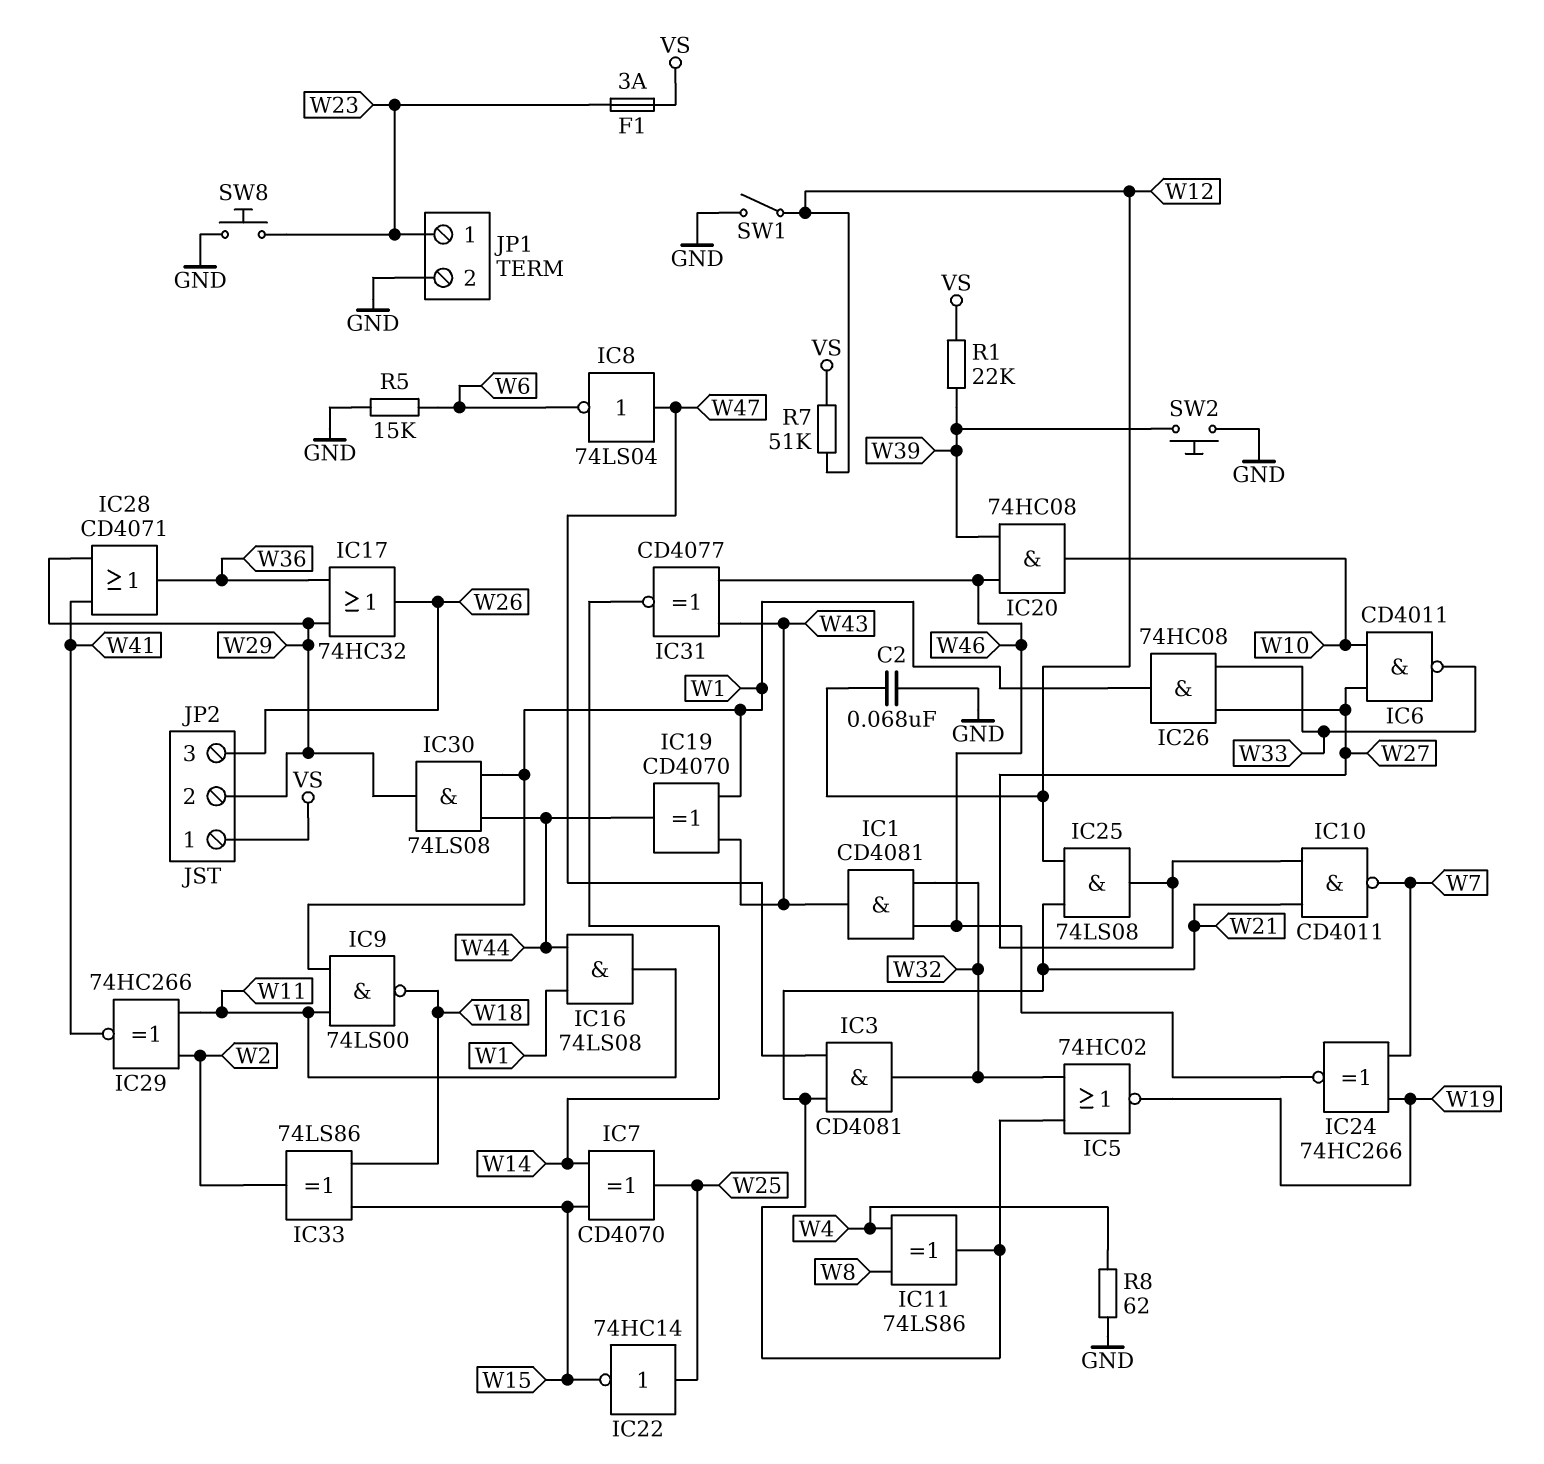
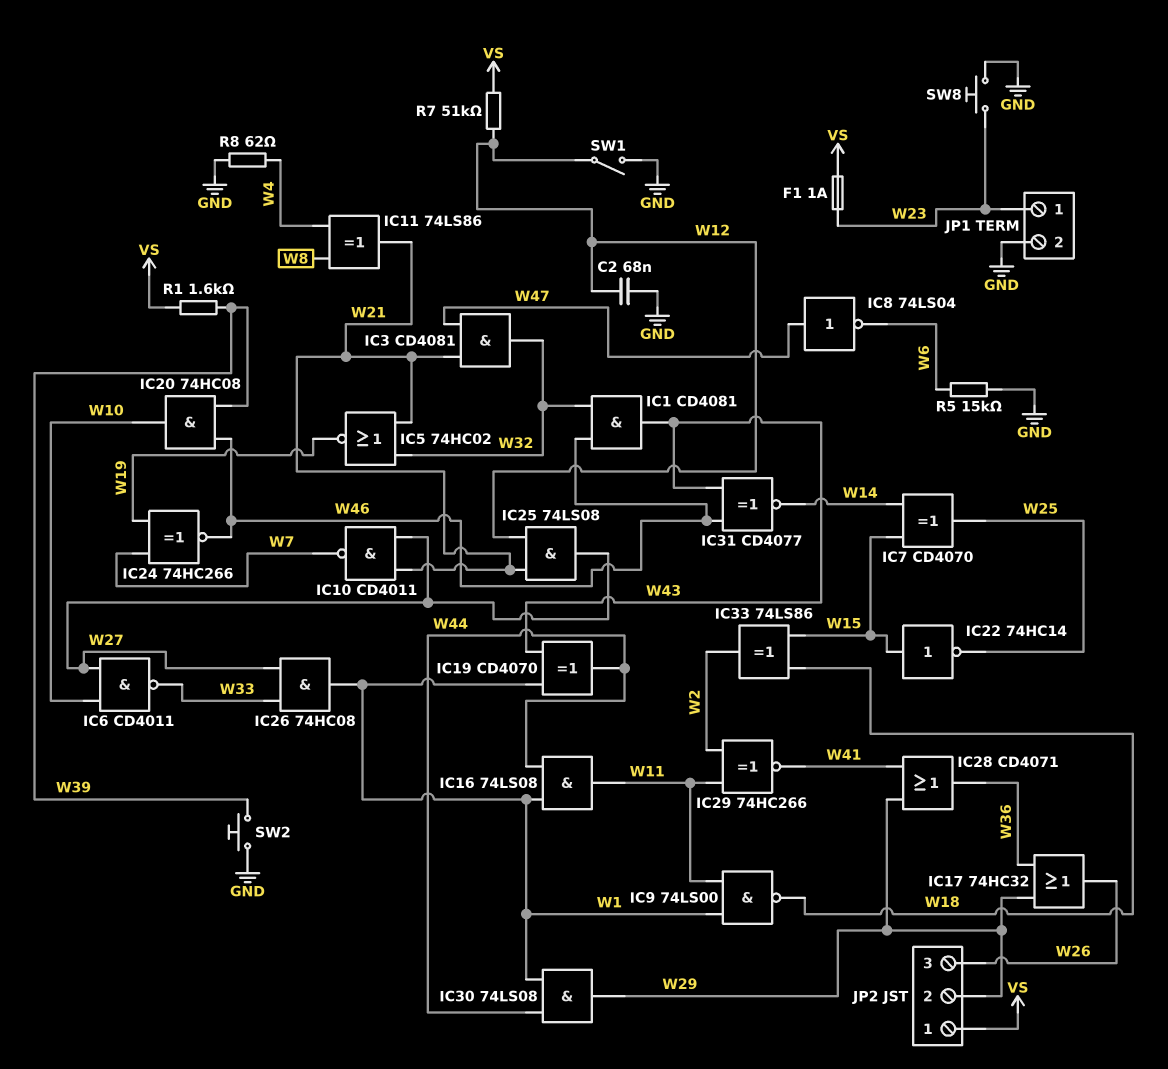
F1: 3A (VS, W23) -> 1A (VS, W23)
IC22: NOT 74HC14 (in W25, out W15) -> NOT 74HC14 (in W15, out W25)
R1: 22k (VS, W39) -> 1.6k (VS, W39)

